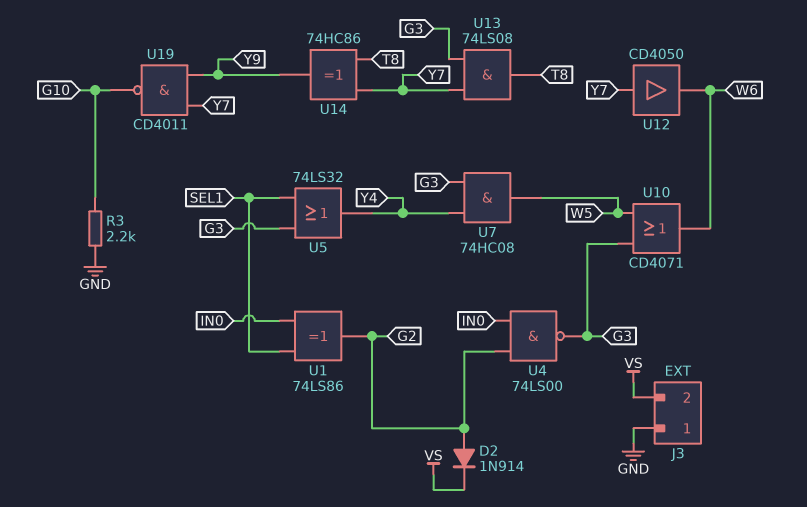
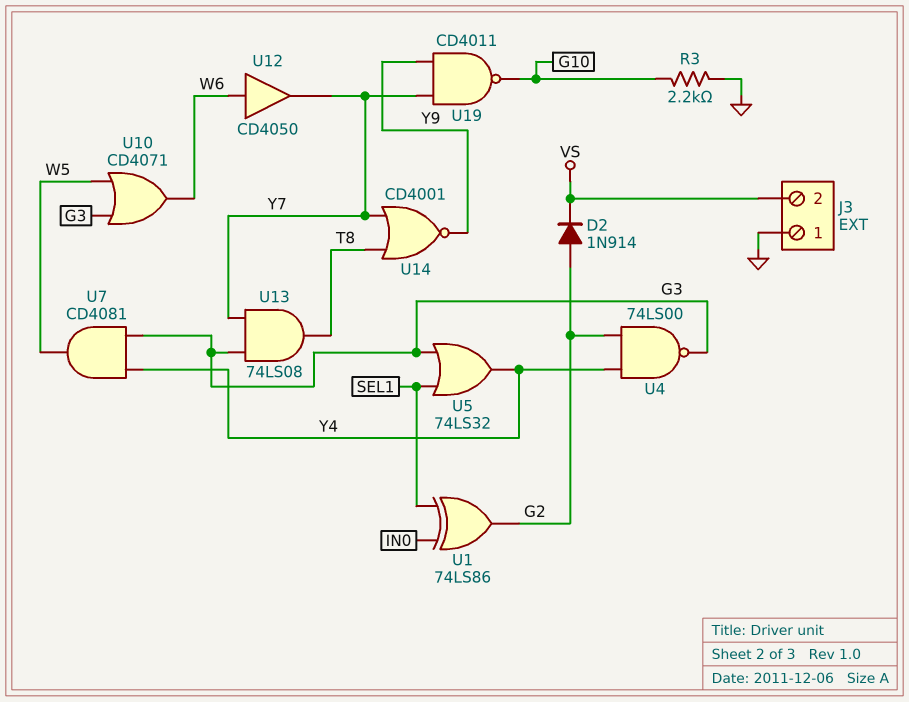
U4: NAND 74LS00 (in G2, in IN0, out G3) -> NAND 74LS00 (in G2, in Y4, out G3)
U7: AND 74HC08 (in G3, in Y4, out W5) -> AND CD4081 (in G3, in Y4, out W5)
U12: buffer CD4050 (in Y7, out W6) -> buffer CD4050 (in W6, out Y7)
U14: XOR 74HC86 (in T8, in Y7, out Y9) -> NOR CD4001 (in T8, in Y7, out Y9)

